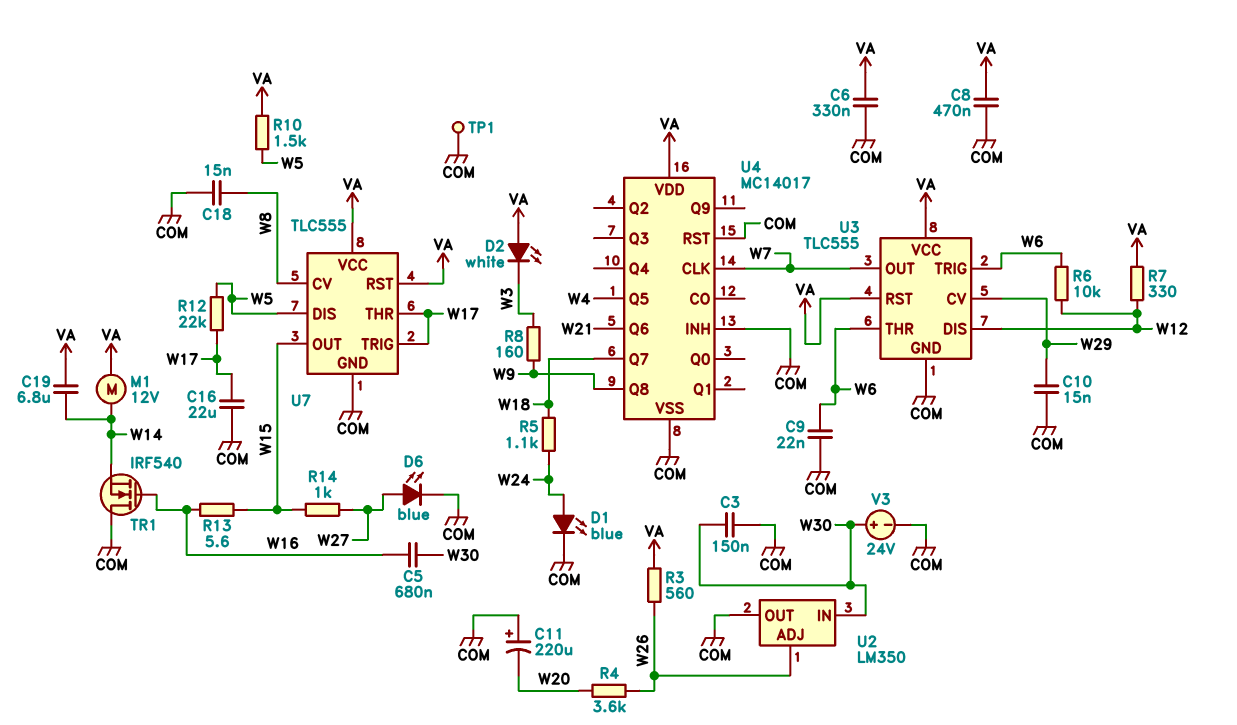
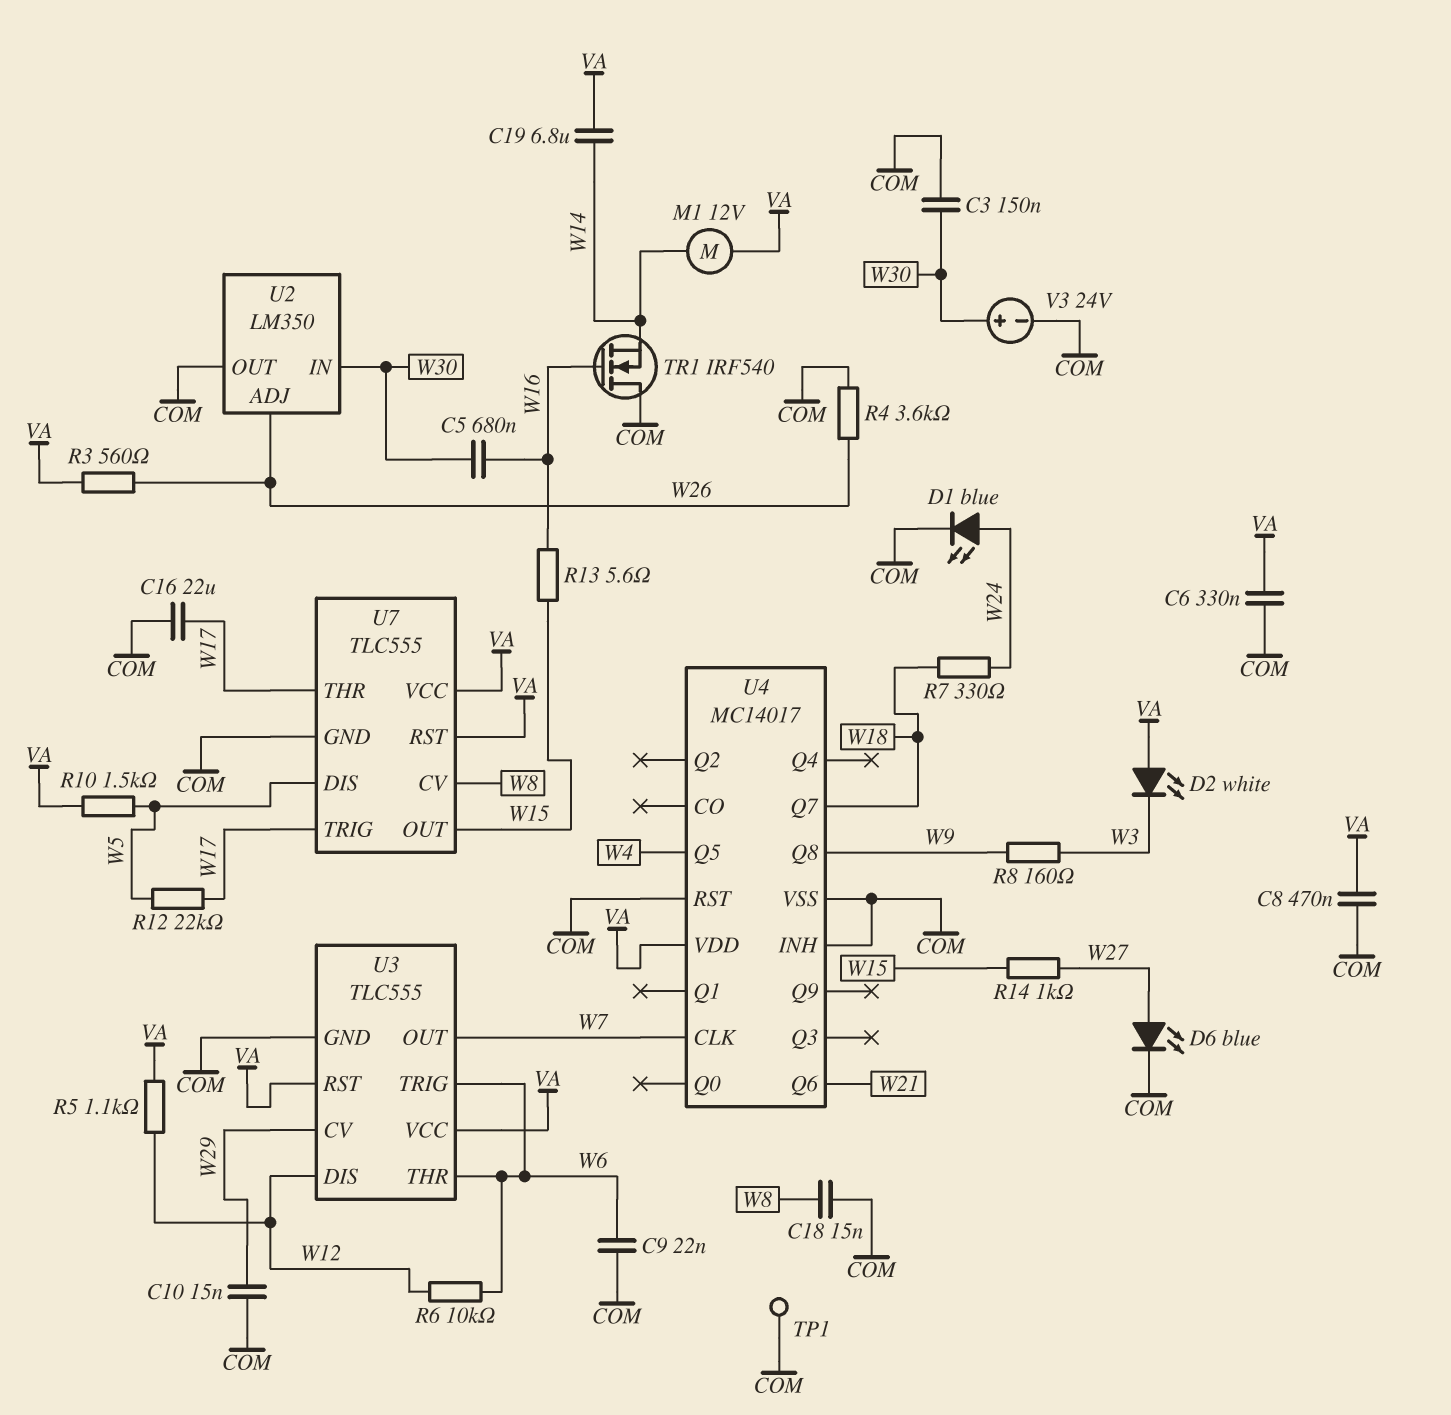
C11: 220uF (plus COM, minus W20) -> none
R4: 3.6k (W20, W26) -> 3.6k (COM, W26)
R5: 1.1k (W18, W24) -> 1.1k (VA, W12)
R7: 330 (VA, W12) -> 330 (W18, W24)

